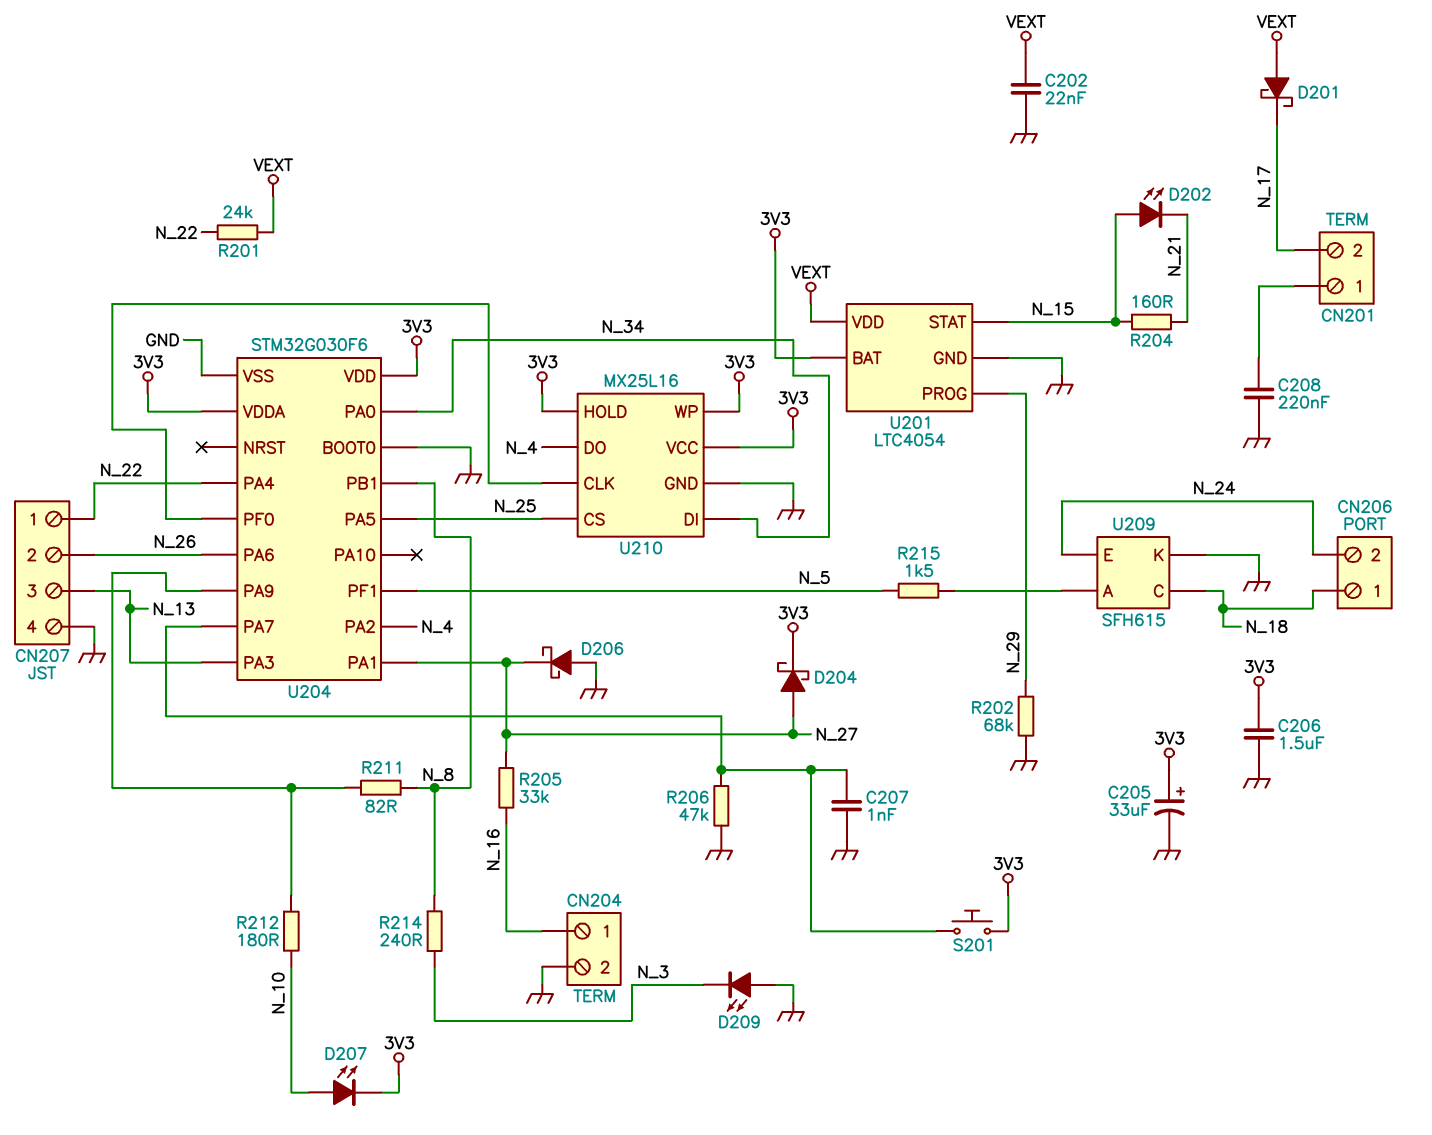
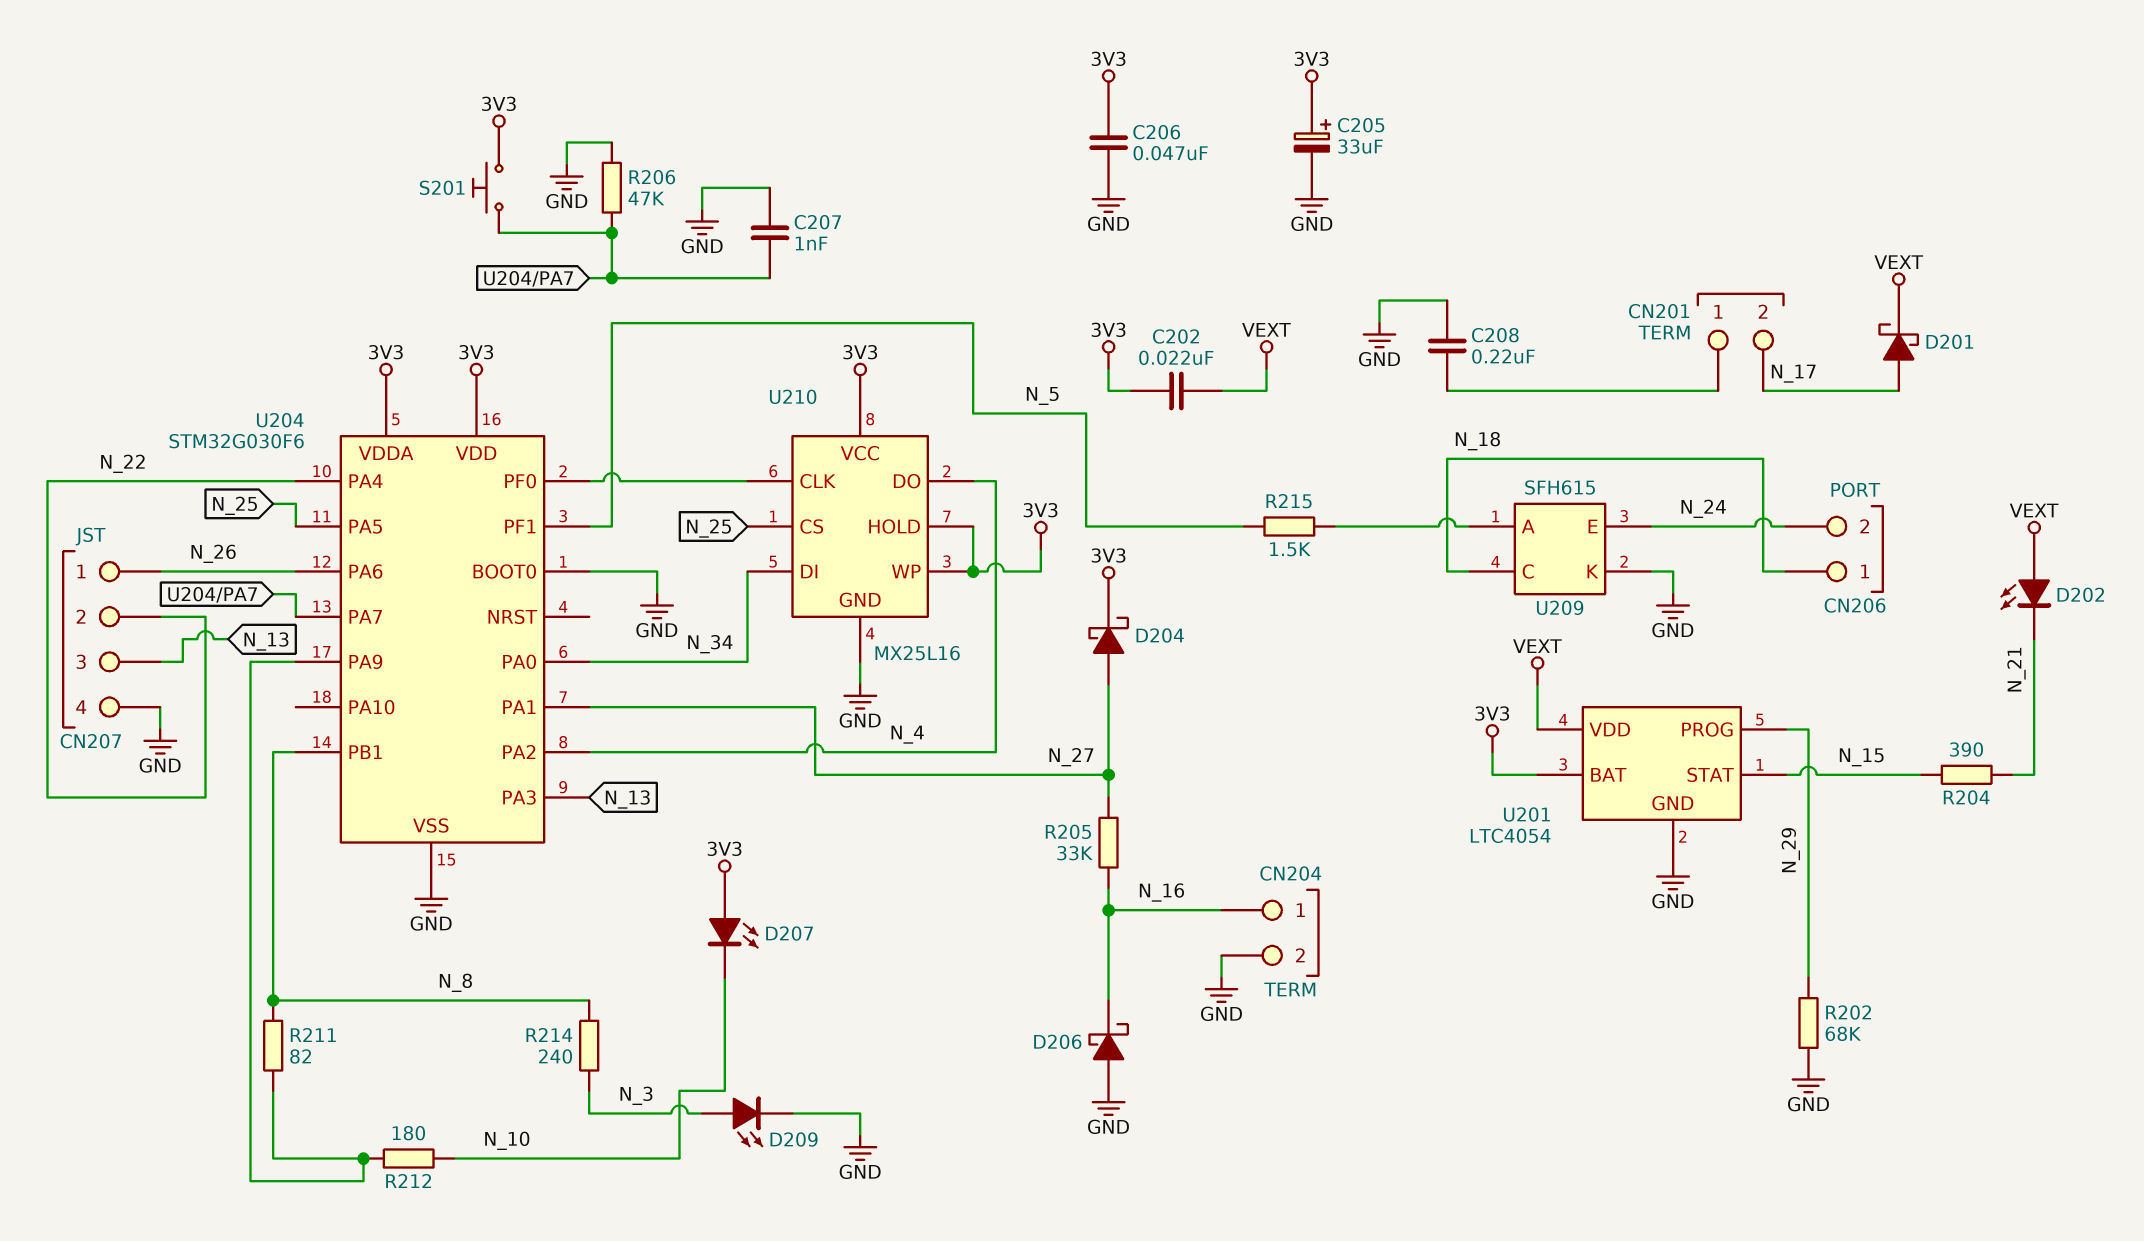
C202: 22nF (GND, VEXT) -> 22nF (3V3, VEXT)
C206: 1.5uF (3V3, GND) -> 47nF (3V3, GND)
CN207 pin 1: N_22 -> N_26
CN207 pin 2: N_26 -> N_22
D201: schottky (A VEXT, K N_17) -> schottky (A N_17, K VEXT)
D202: LED (A N_15, K N_21) -> LED (A VEXT, K N_21)
D206: schottky (A GND, K N_27) -> schottky (A GND, K N_16)
D207: LED (A N_10, K 3V3) -> LED (A 3V3, K N_10)
D209: LED (A GND, K N_3) -> LED (A N_3, K GND)
R201: 24k (N_22, VEXT) -> none
R204: 160 (N_15, N_21) -> 390 (N_15, N_21)

